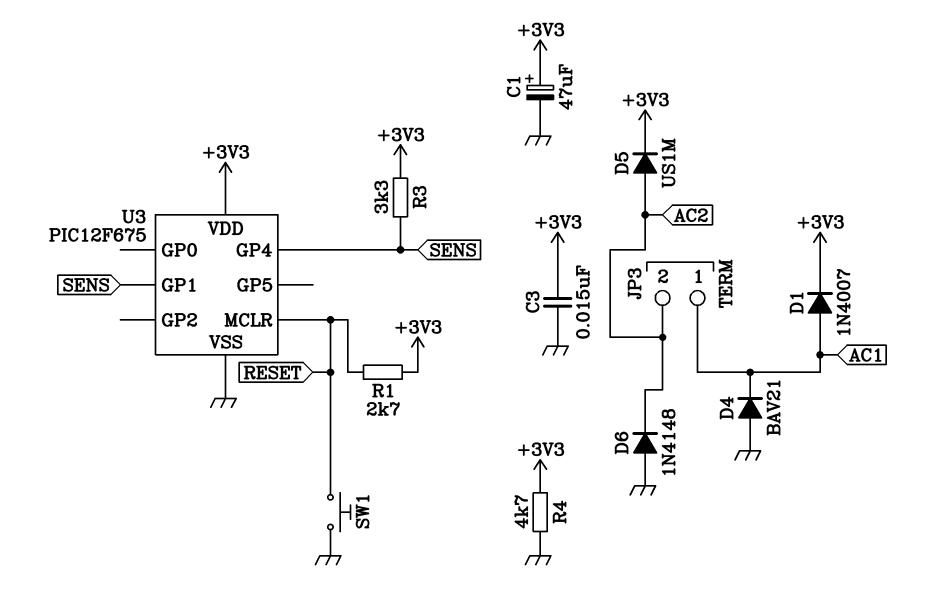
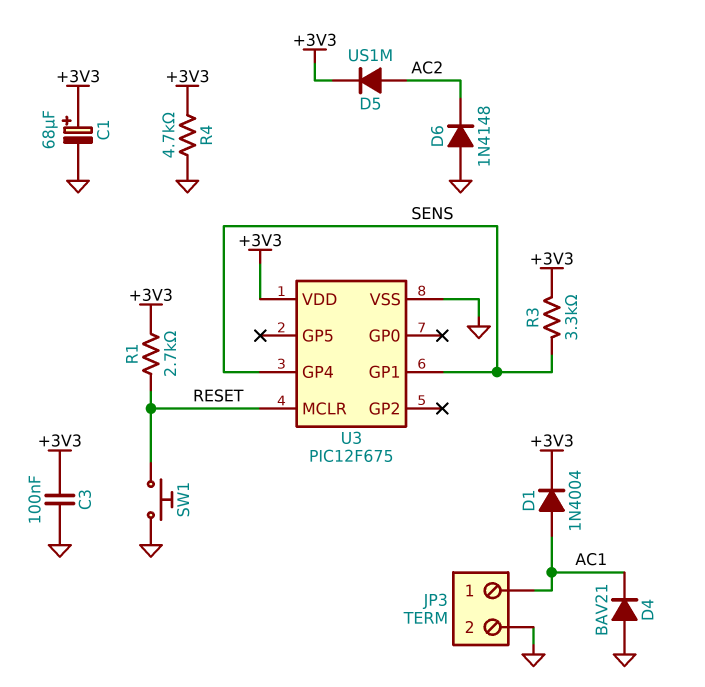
C1: 47uF (plus +3V3, minus GND) -> 68uF (plus +3V3, minus GND)
C3: 15nF (+3V3, GND) -> 100nF (+3V3, GND)
D1: diode 1N4007 (A AC1, K +3V3) -> diode 1N4004 (A AC1, K +3V3)
JP3 pin 2: AC2 -> GND

